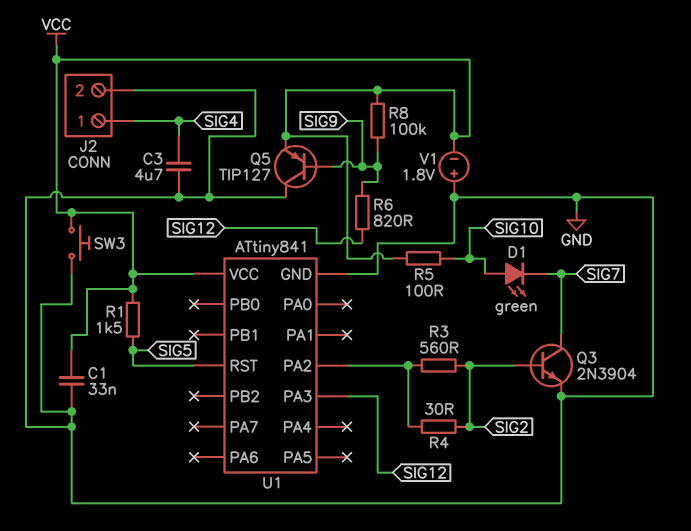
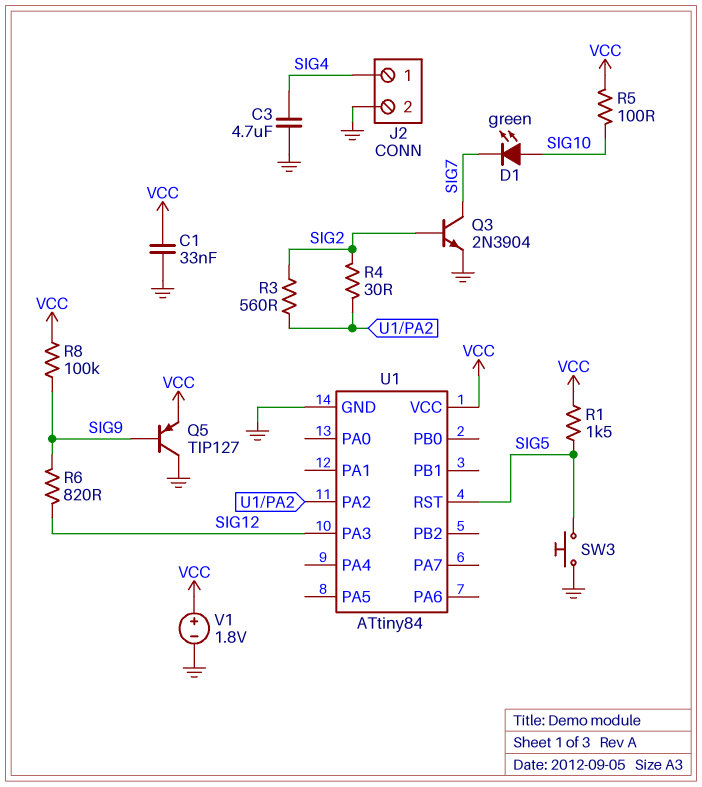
SW3: button (GND, VCC) -> button (GND, SIG5)
U1: ATtiny841 -> ATtiny84
V1: 1.8V (plus GND, minus VCC) -> 1.8V (plus VCC, minus GND)

